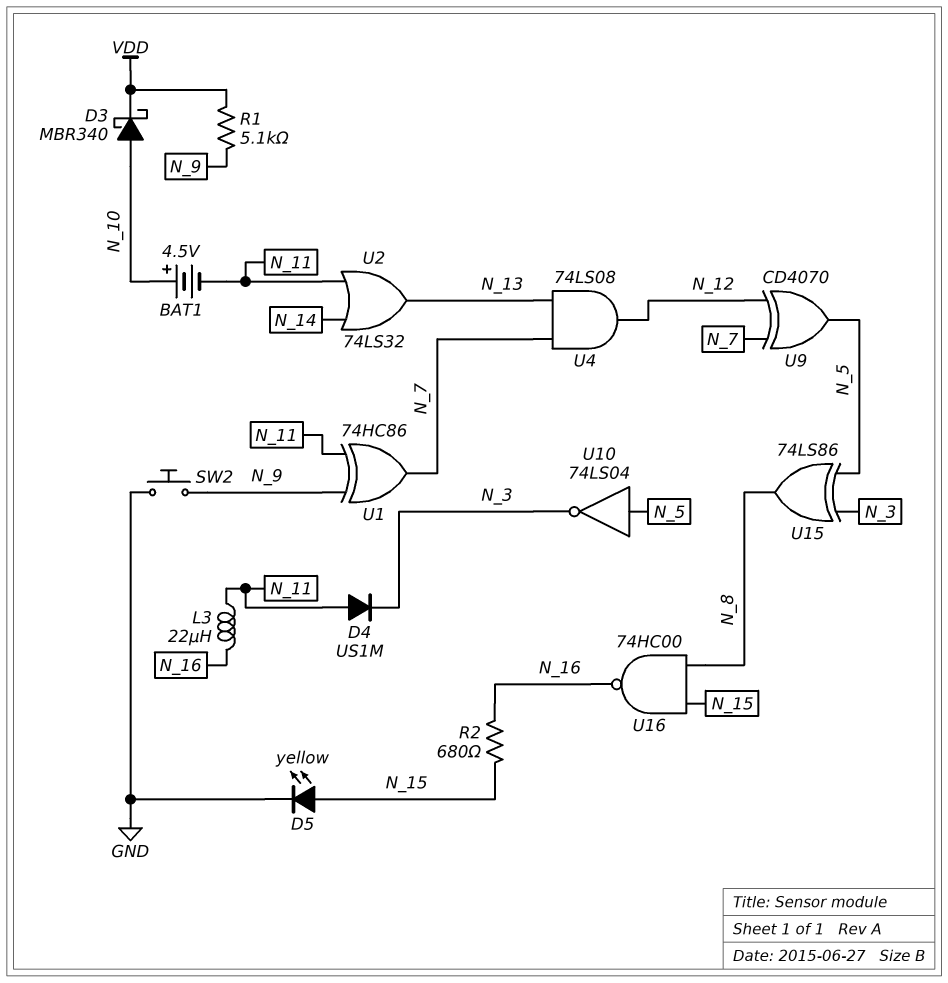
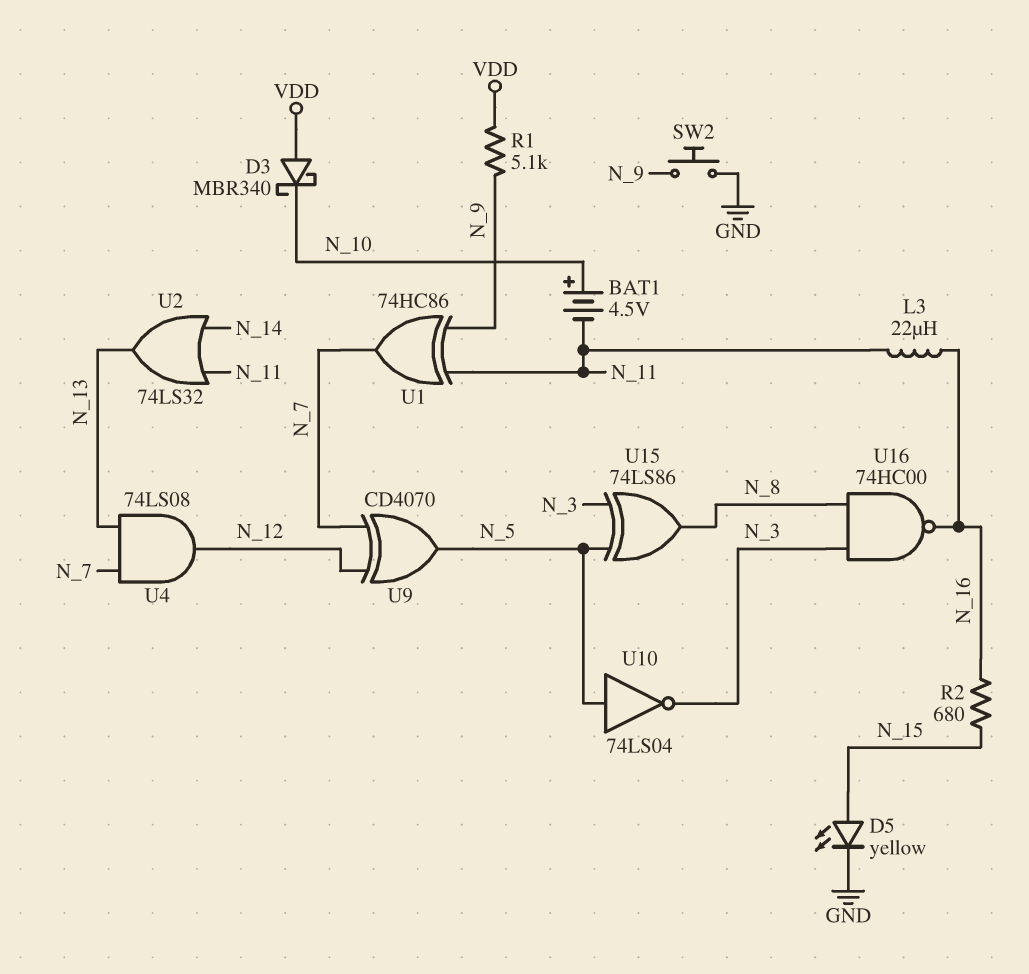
D3: schottky MBR340 (A N_10, K VDD) -> schottky MBR340 (A VDD, K N_10)
D4: diode US1M (A N_11, K N_3) -> none
U16: NAND 74HC00 (in N_8, in N_15, out N_16) -> NAND 74HC00 (in N_3, in N_8, out N_16)

